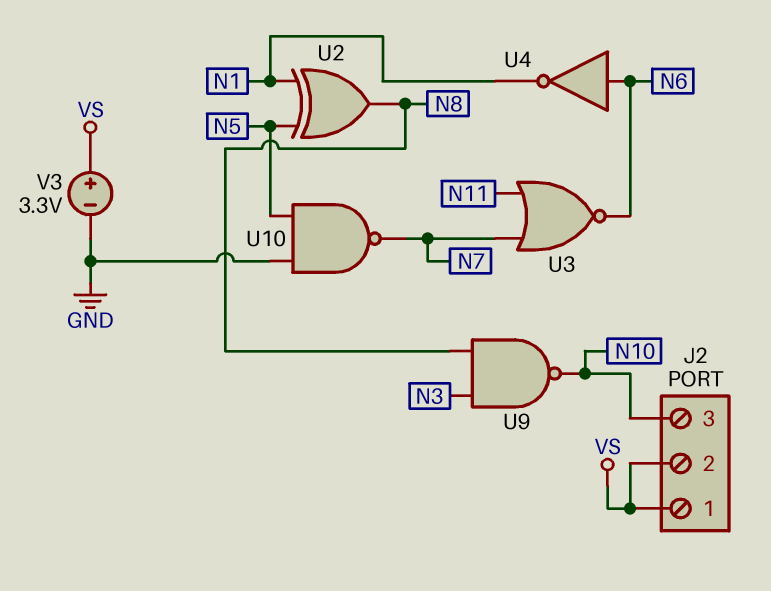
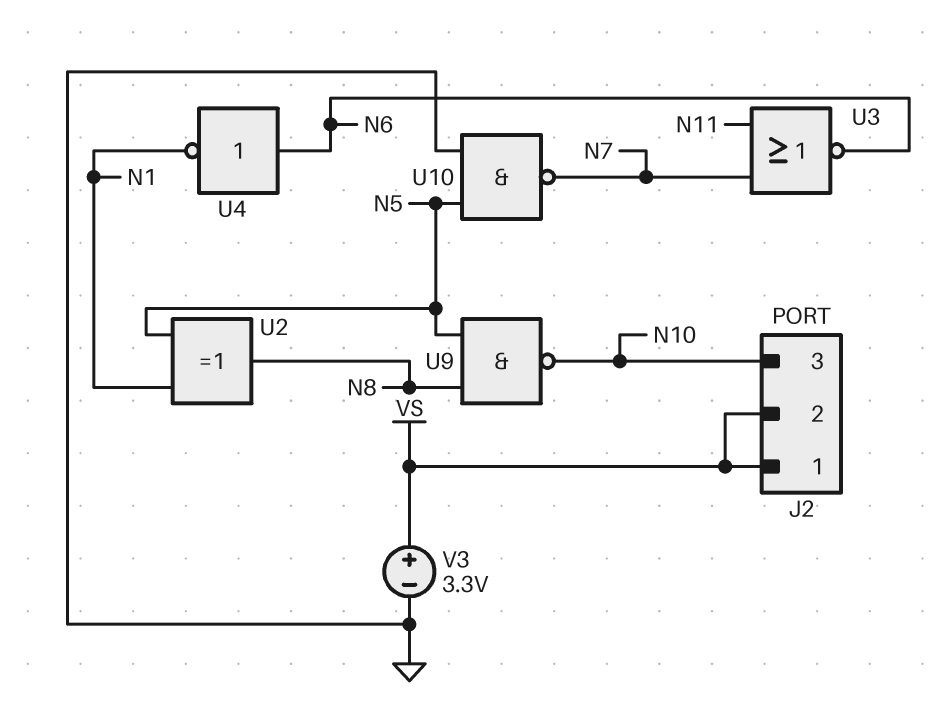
U9: NAND (in N3, in N8, out N10) -> NAND (in N5, in N8, out N10)

